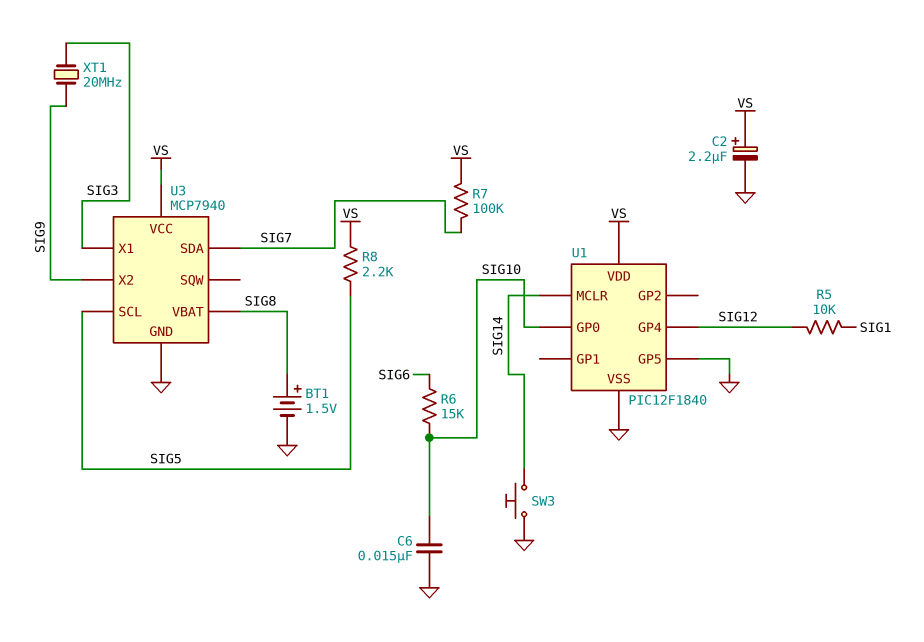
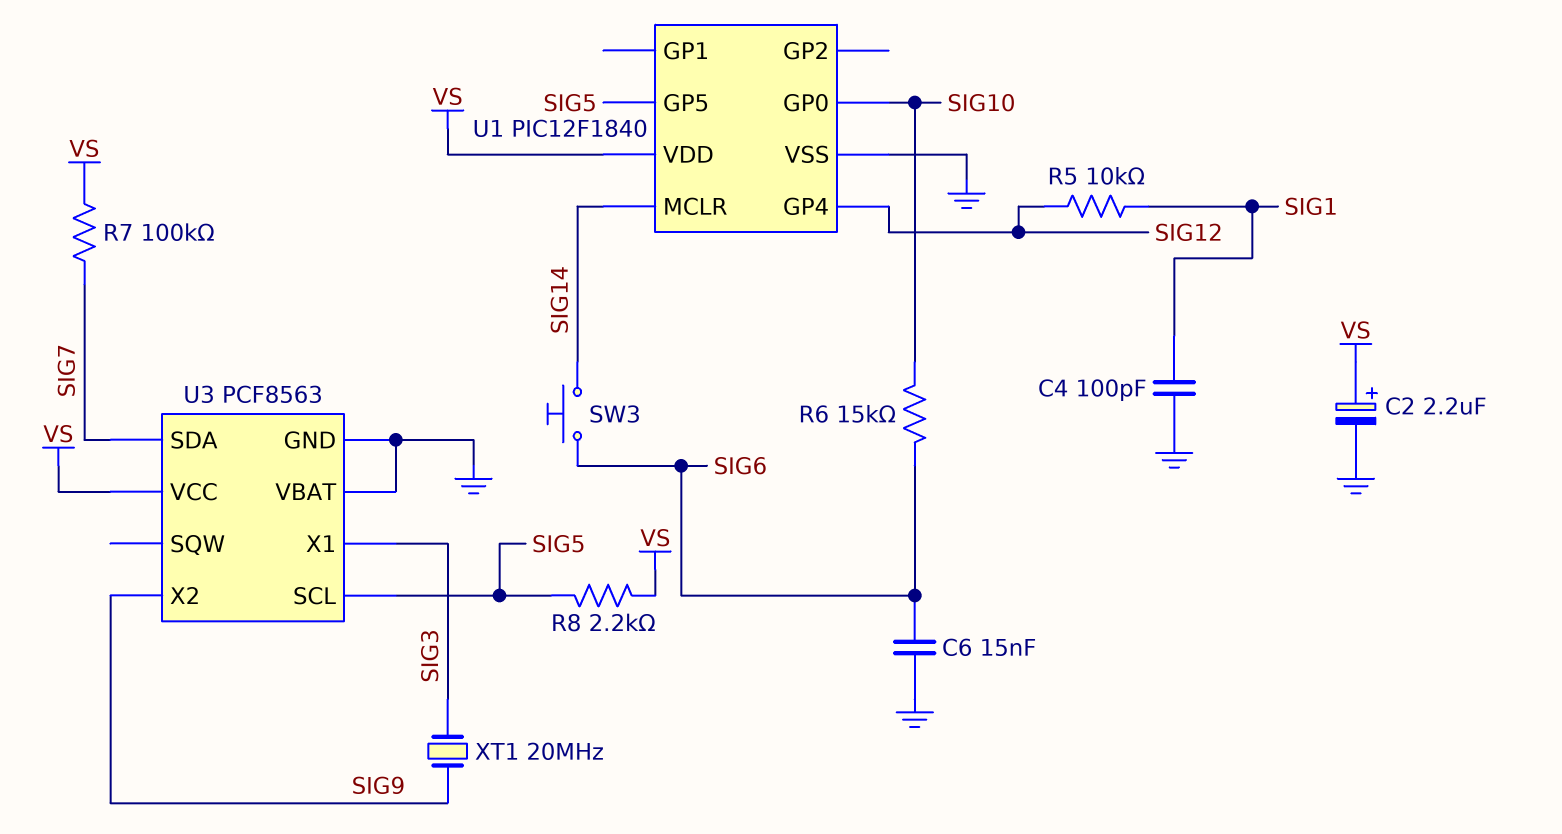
BT1: 1.5V (plus SIG8, minus GND) -> none
C4: none -> 100pF (GND, SIG1)
C6: 15nF (GND, SIG10) -> 15nF (GND, SIG6)
SW3: button (GND, SIG14) -> button (SIG6, SIG14)
U1 pin GP5: GND -> SIG5
U3: MCP7940 -> PCF8563
U3 pin VBAT: SIG8 -> GND

